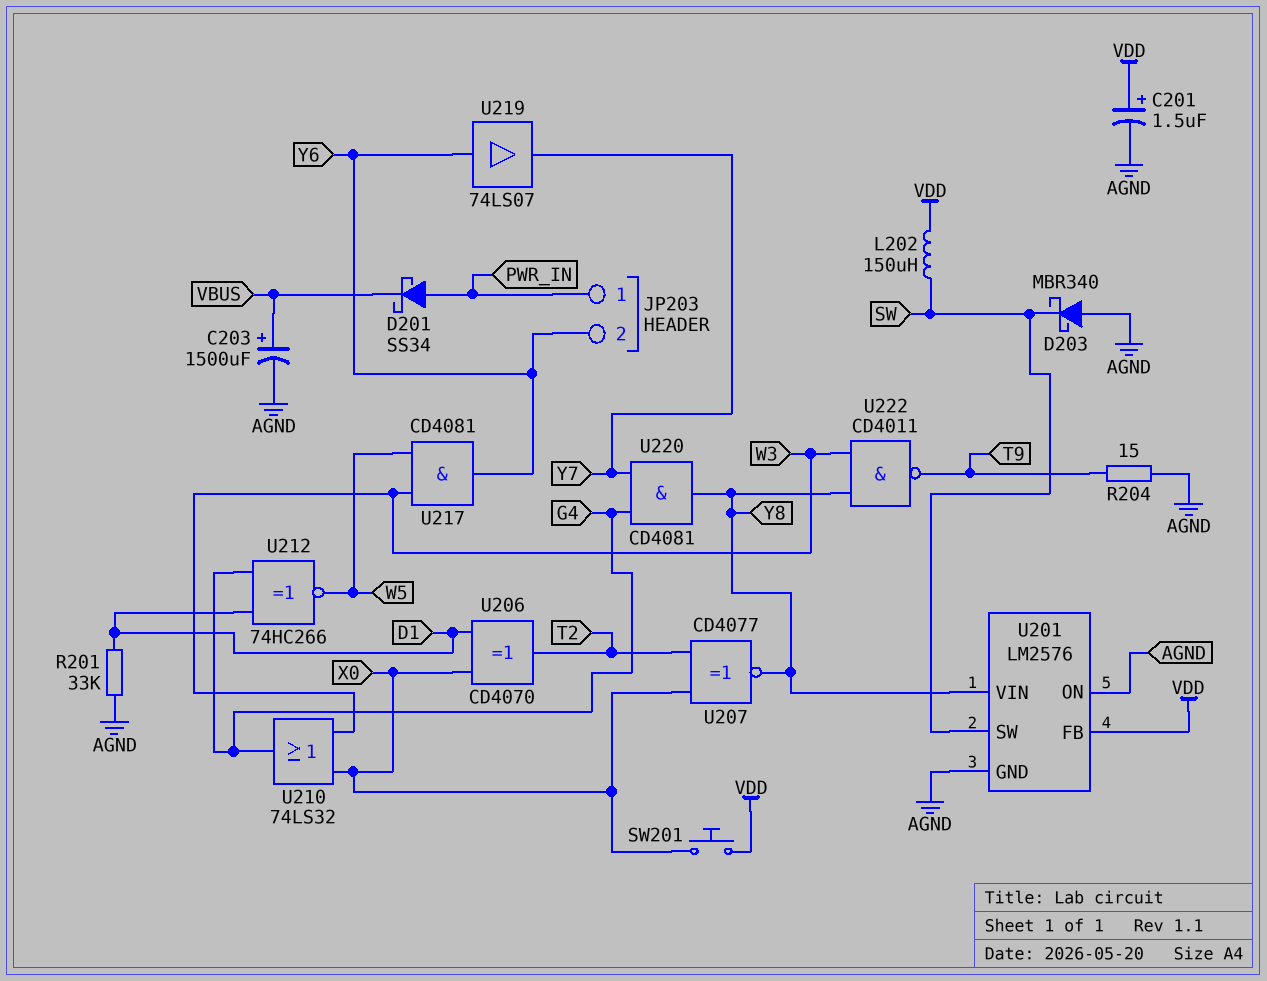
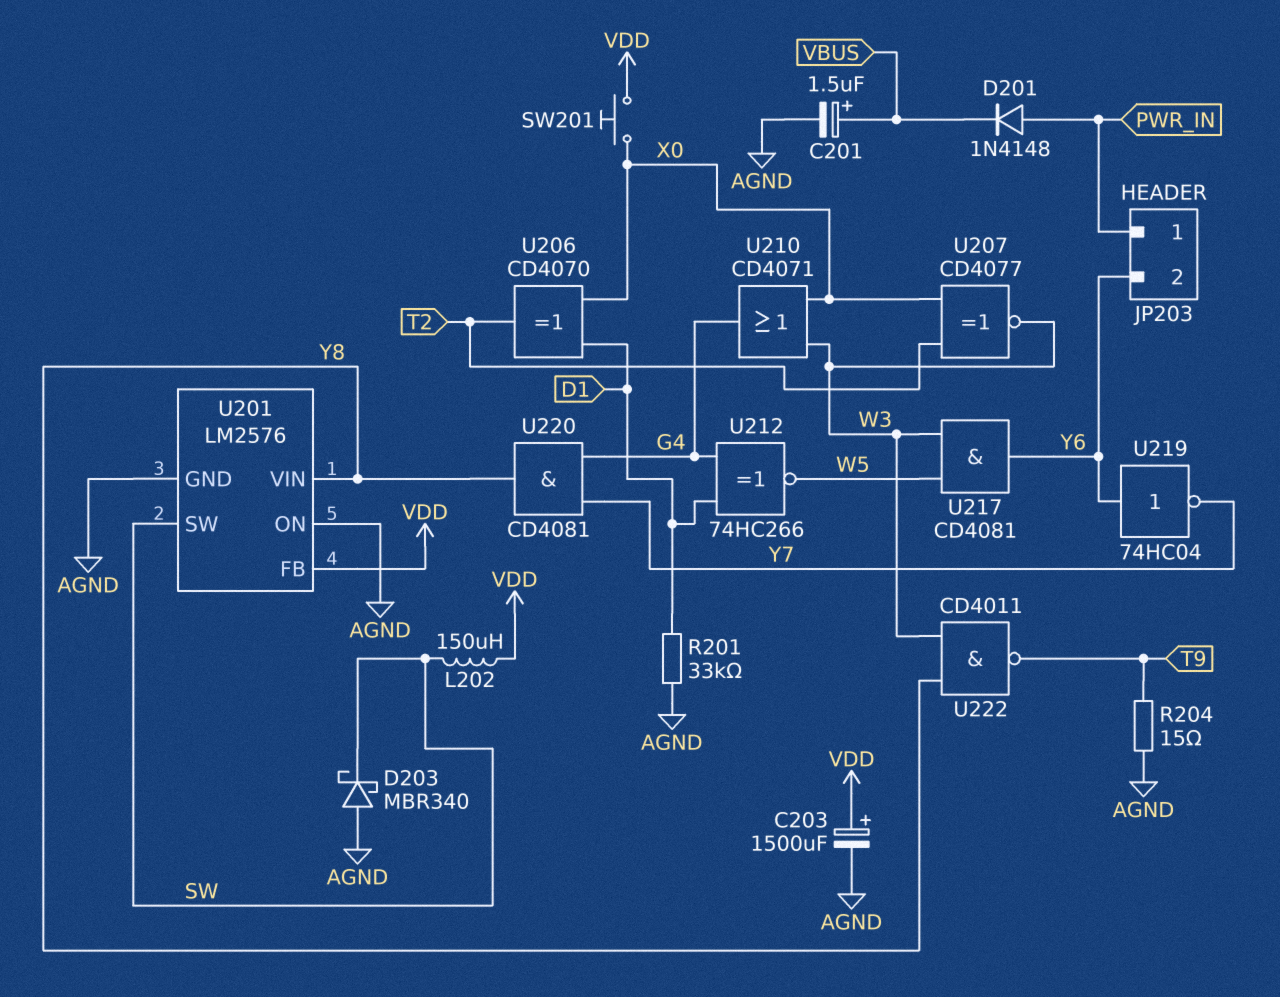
C201: 1.5uF (plus VDD, minus AGND) -> 1.5uF (plus VBUS, minus AGND)
C203: 1500uF (plus VBUS, minus AGND) -> 1500uF (plus VDD, minus AGND)
D201: schottky SS34 (A PWR_IN, K VBUS) -> diode 1N4148 (A PWR_IN, K VBUS)
U207: XNOR CD4077 (in T2, in X0, out Y8) -> XNOR CD4077 (in T2, in X0, out W3)
U210: OR 74LS32 (in W3, in X0, out G4) -> OR CD4071 (in W3, in X0, out G4)
U219: buffer 74LS07 (in Y6, out Y7) -> NOT 74HC04 (in Y6, out Y7)

